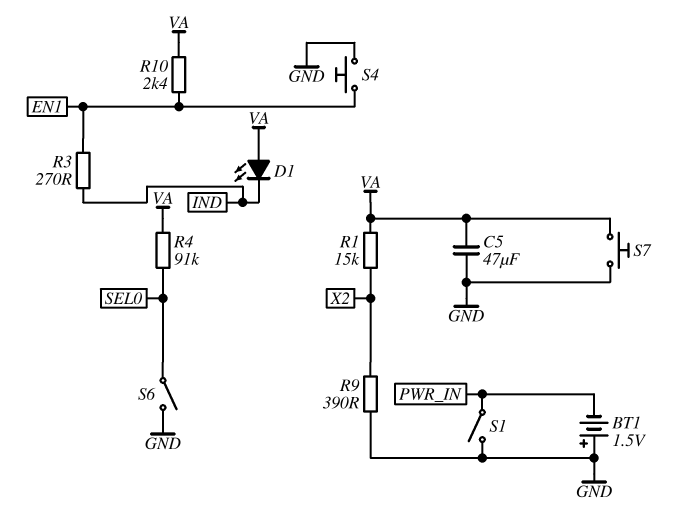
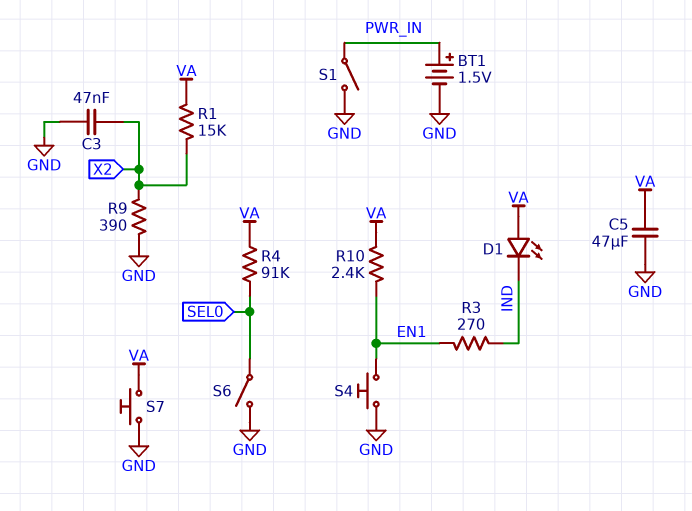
BT1: 1.5V (plus GND, minus PWR_IN) -> 1.5V (plus PWR_IN, minus GND)
C3: none -> 47nF (GND, X2)

